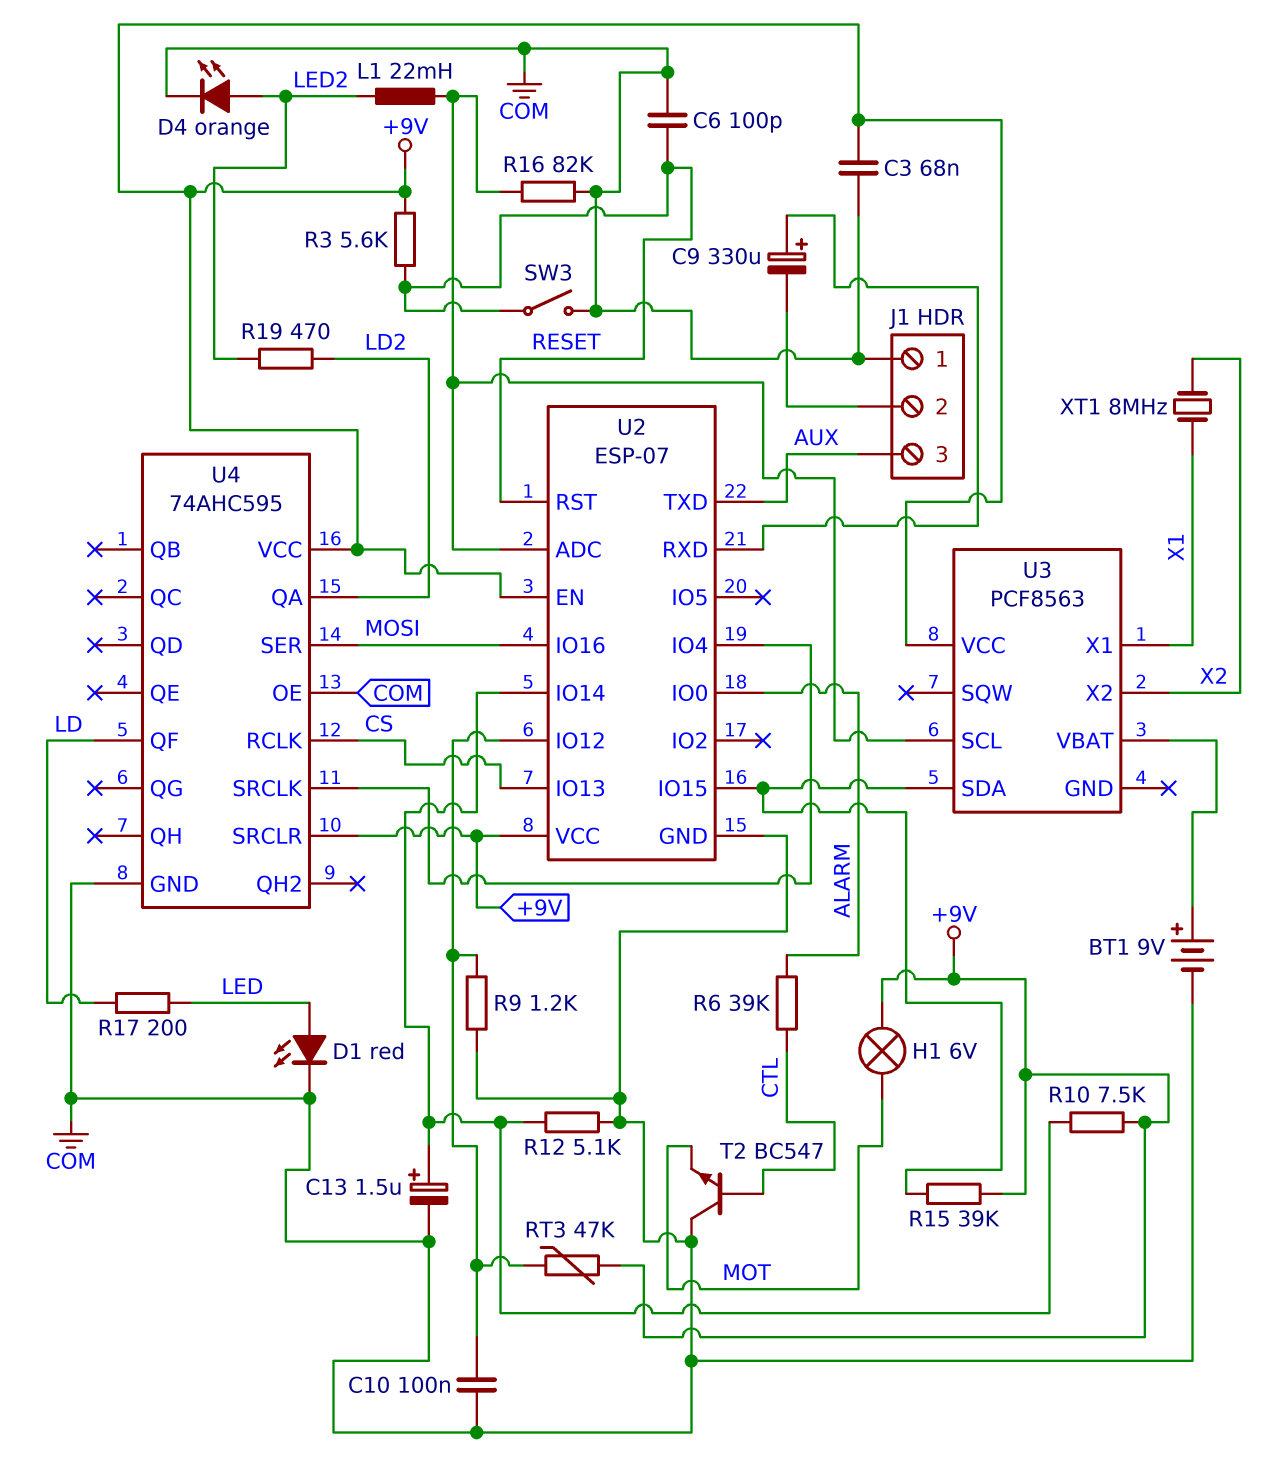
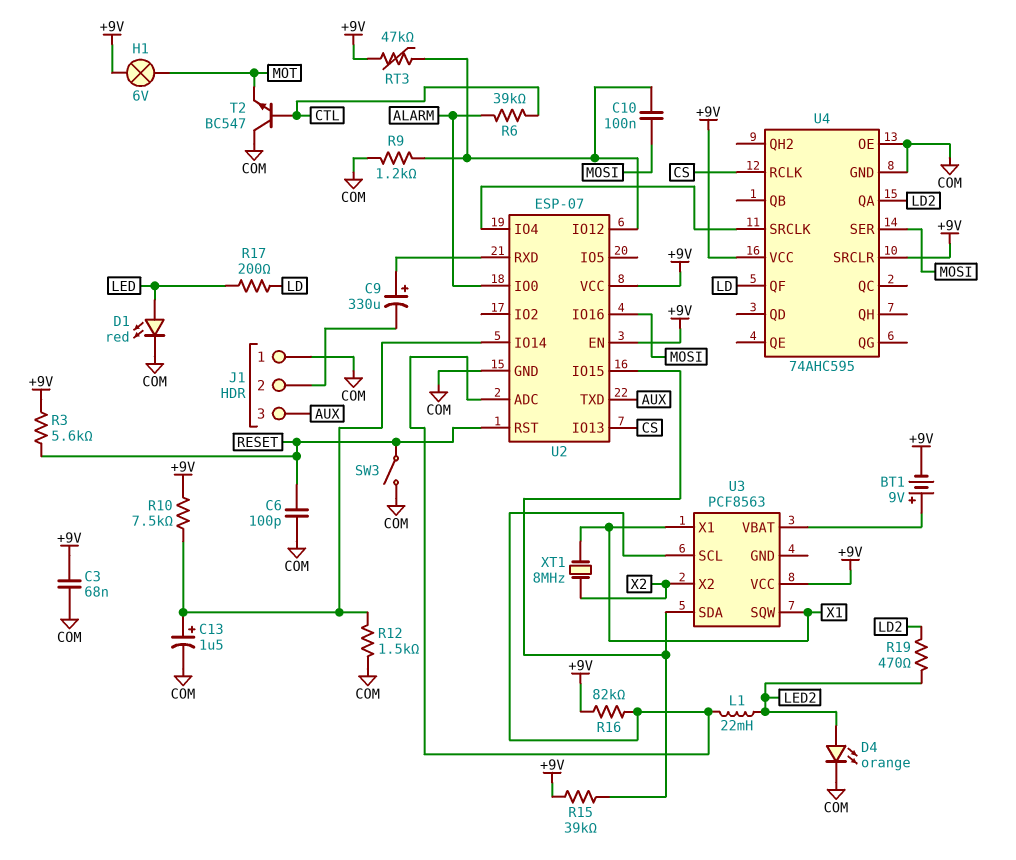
BT1: 9V (plus U3/VBAT, minus COM) -> 9V (plus U3/VBAT, minus +9V)
C10: 100nF (COM, U2/IO12) -> 100nF (MOSI, U2/IO12)
R12: 5.1k (COM, U2/IO14) -> 1.5k (COM, U2/IO14)
R16: 82k (COM, U2/ADC) -> 82k (+9V, U2/ADC)
U3 pin SQW: none -> X1

